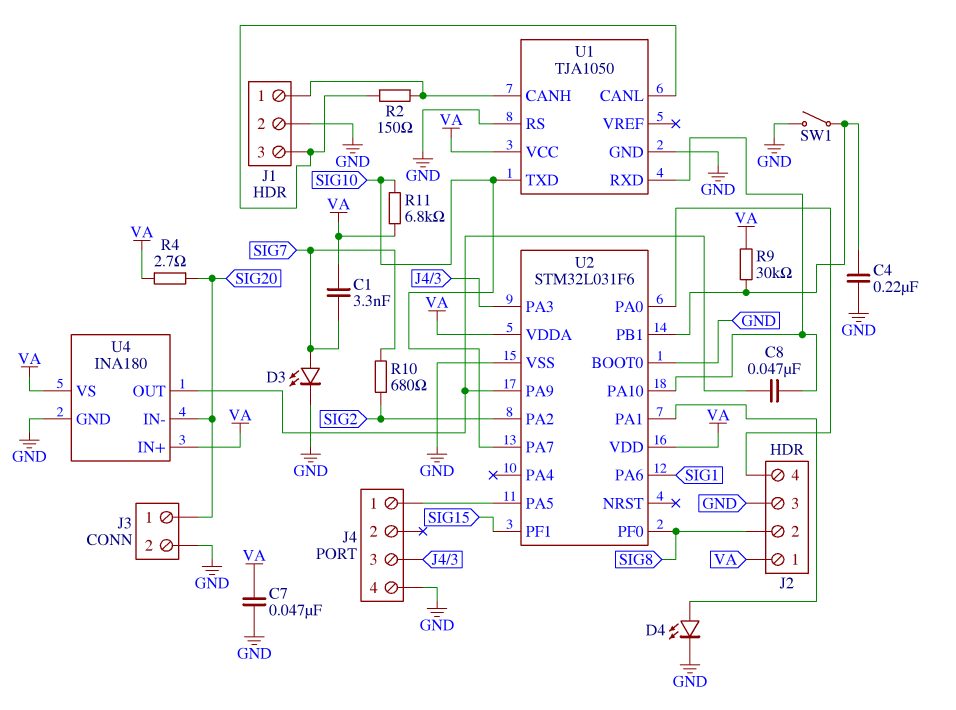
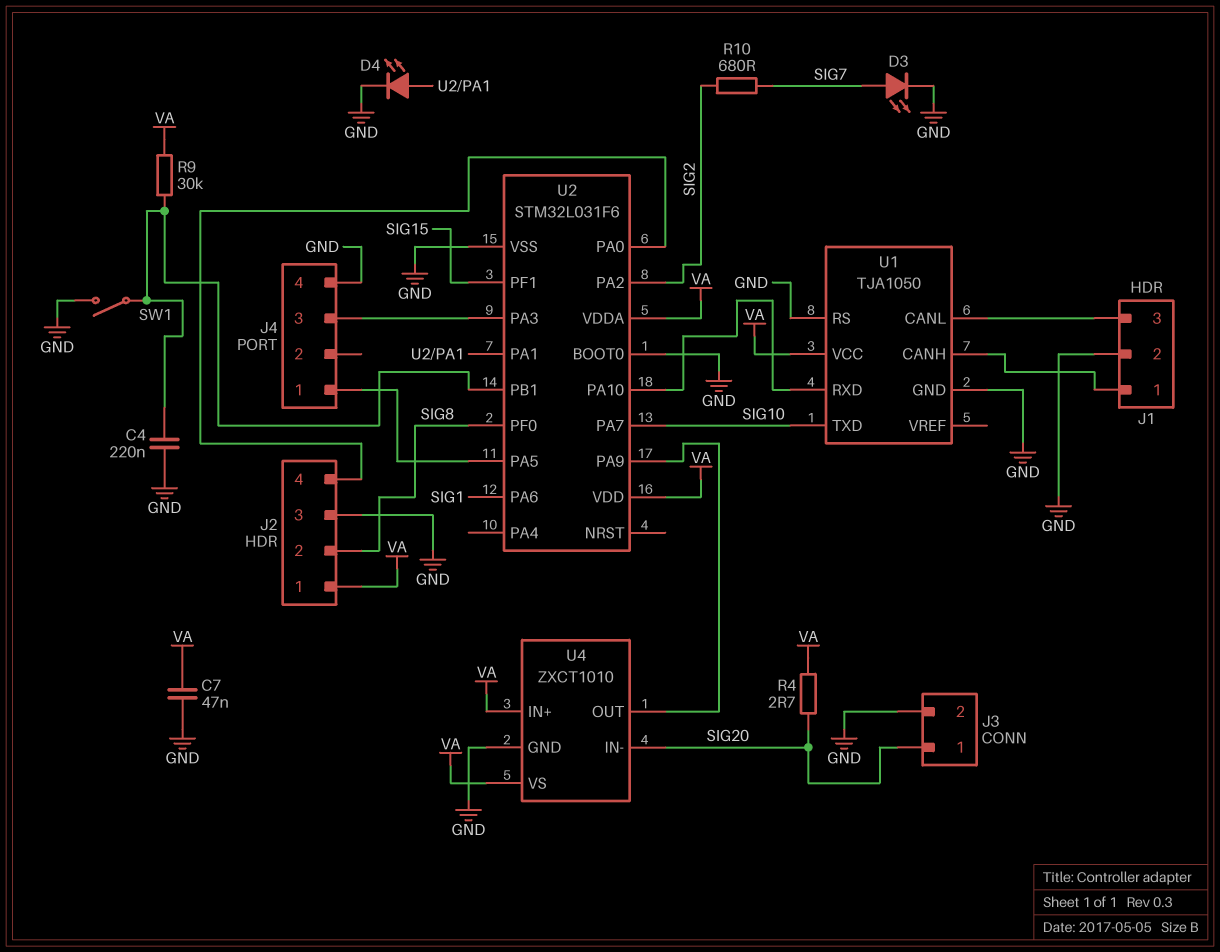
C1: 3.3nF (SIG7, VA) -> none
C8: 47nF (U1/RXD, U2/PA9) -> none
R2: 150 (J1/1, J1/3) -> none
R11: 6.8k (SIG10, VA) -> none
U4: INA180 -> ZXCT1010

